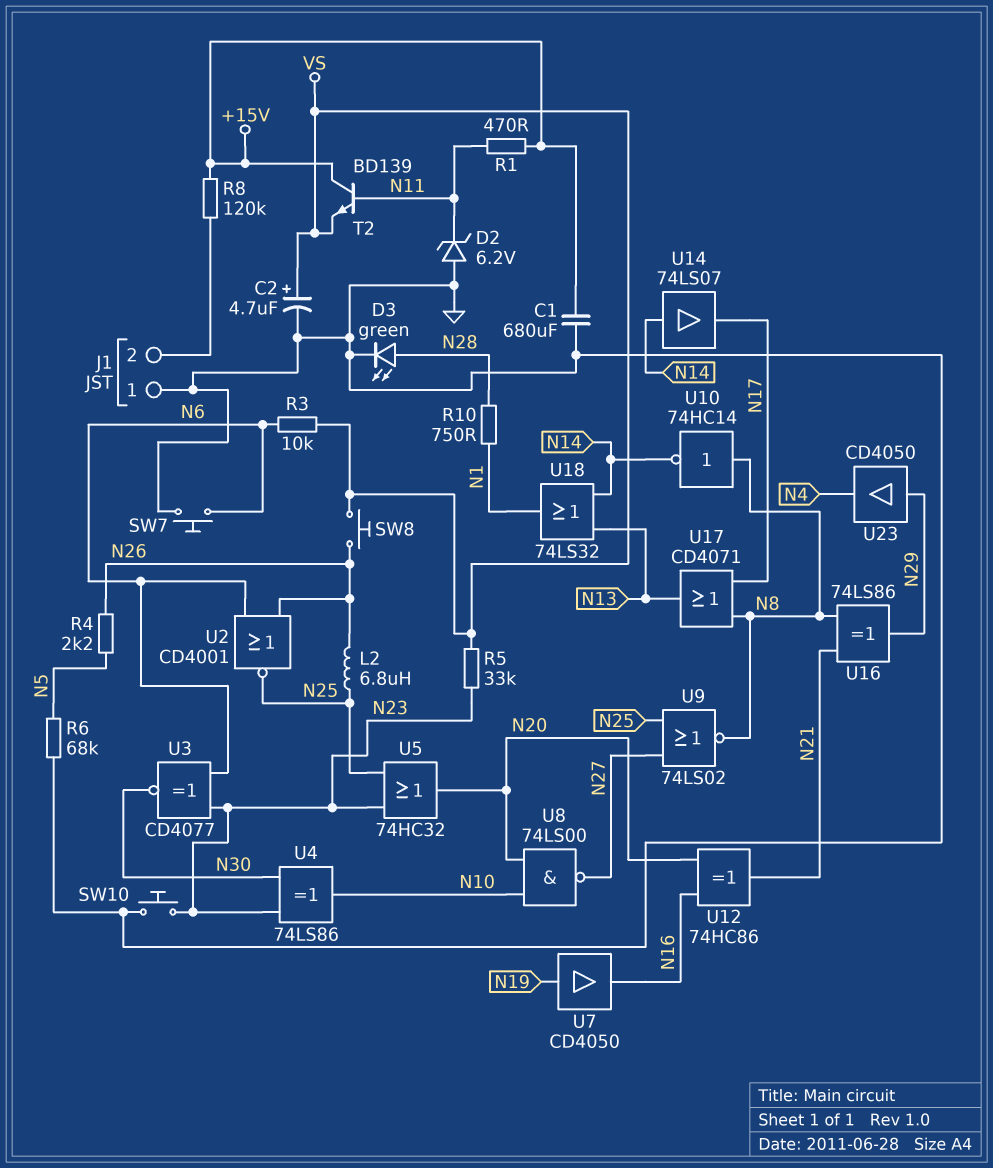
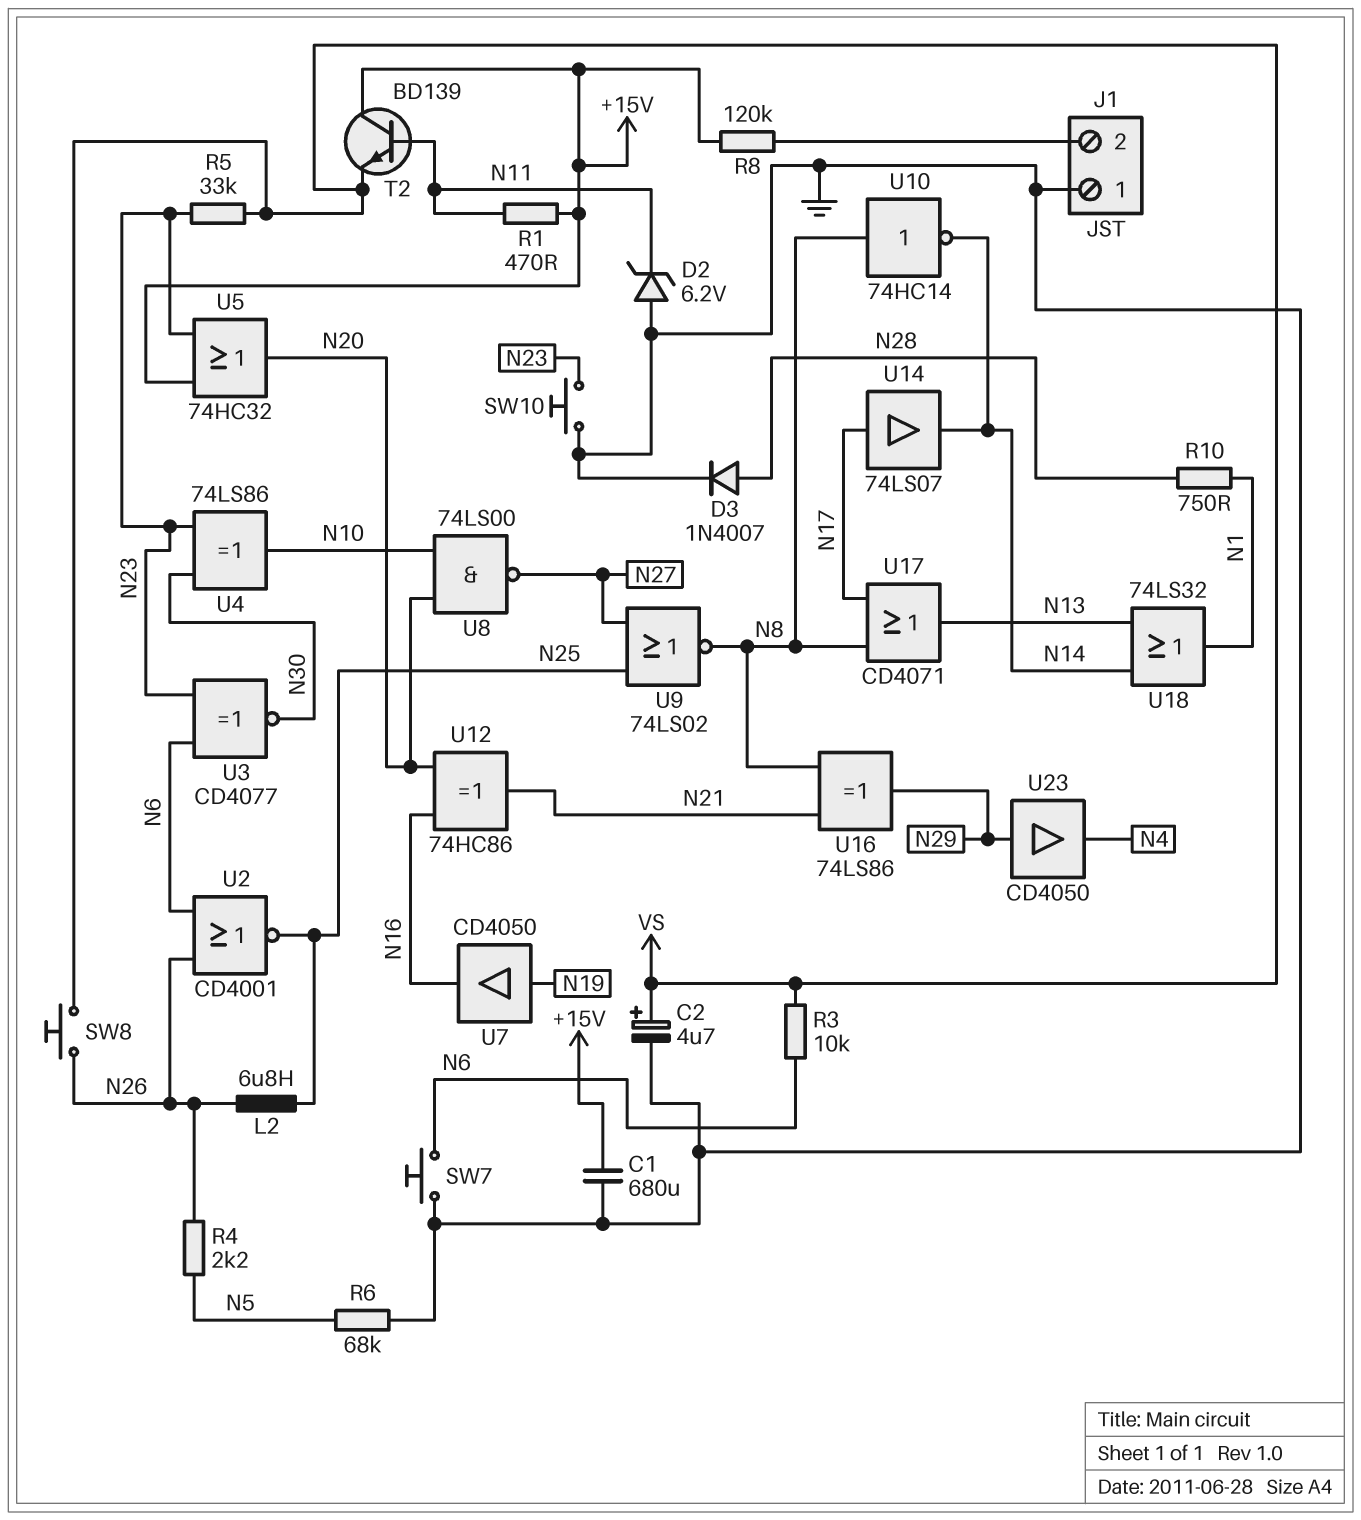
D3: LED green (A N28, K GND) -> diode 1N4007 (A N28, K GND)
U5: OR 74HC32 (in N23, in N25, out N20) -> OR 74HC32 (in +15V, in N23, out N20)
U14: buffer 74LS07 (in N14, out N17) -> buffer 74LS07 (in N17, out N14)

